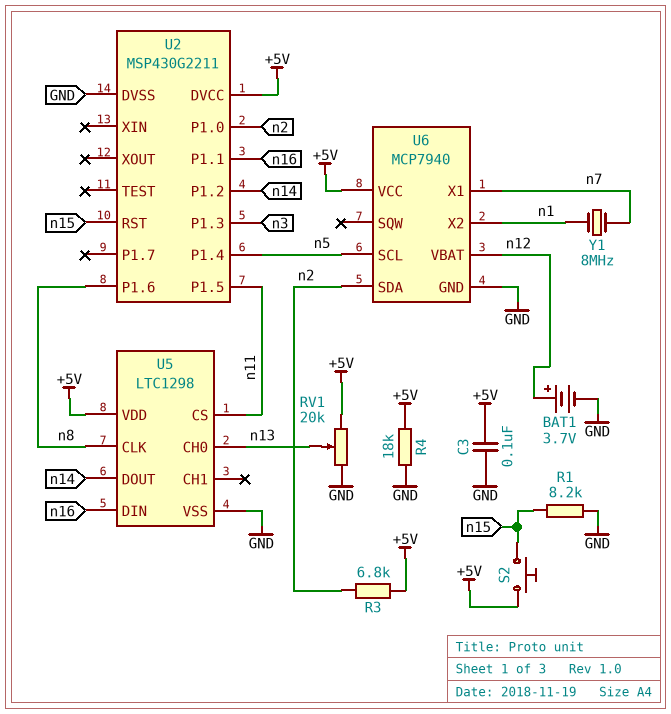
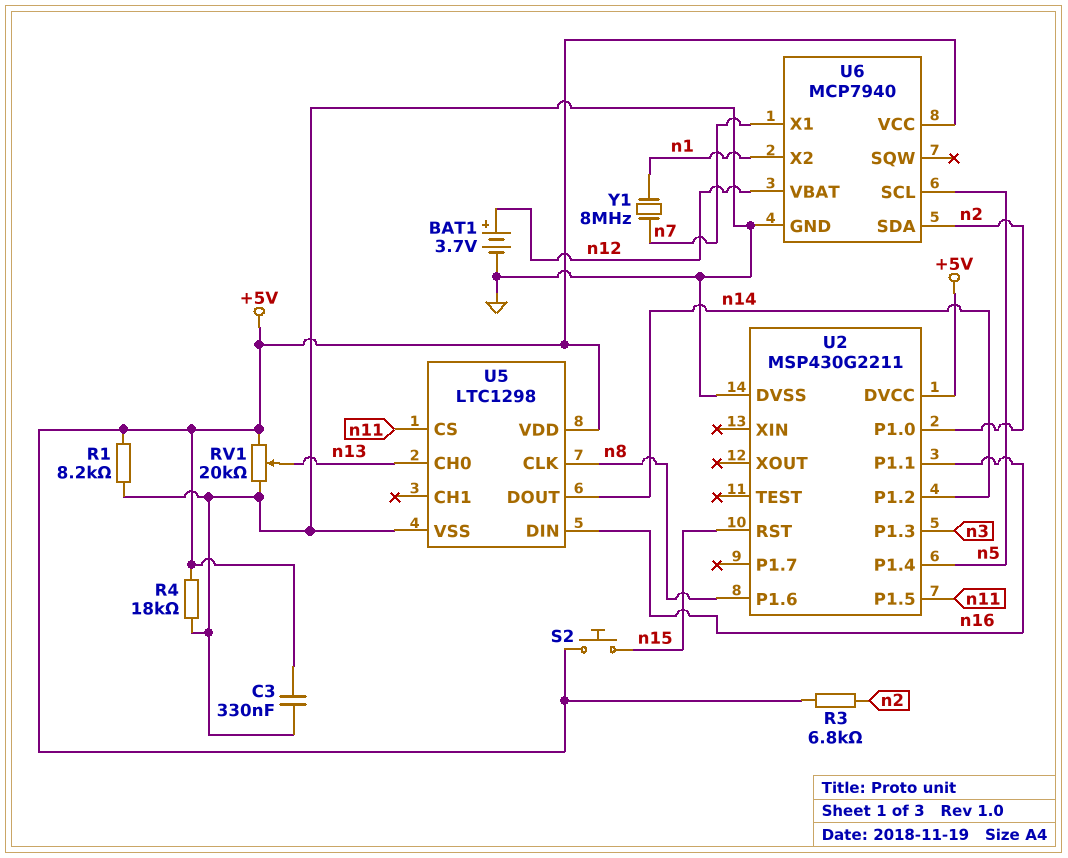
C3: 100nF (+5V, GND) -> 330nF (+5V, GND)
R1: 8.2k (GND, n15) -> 8.2k (+5V, GND)

